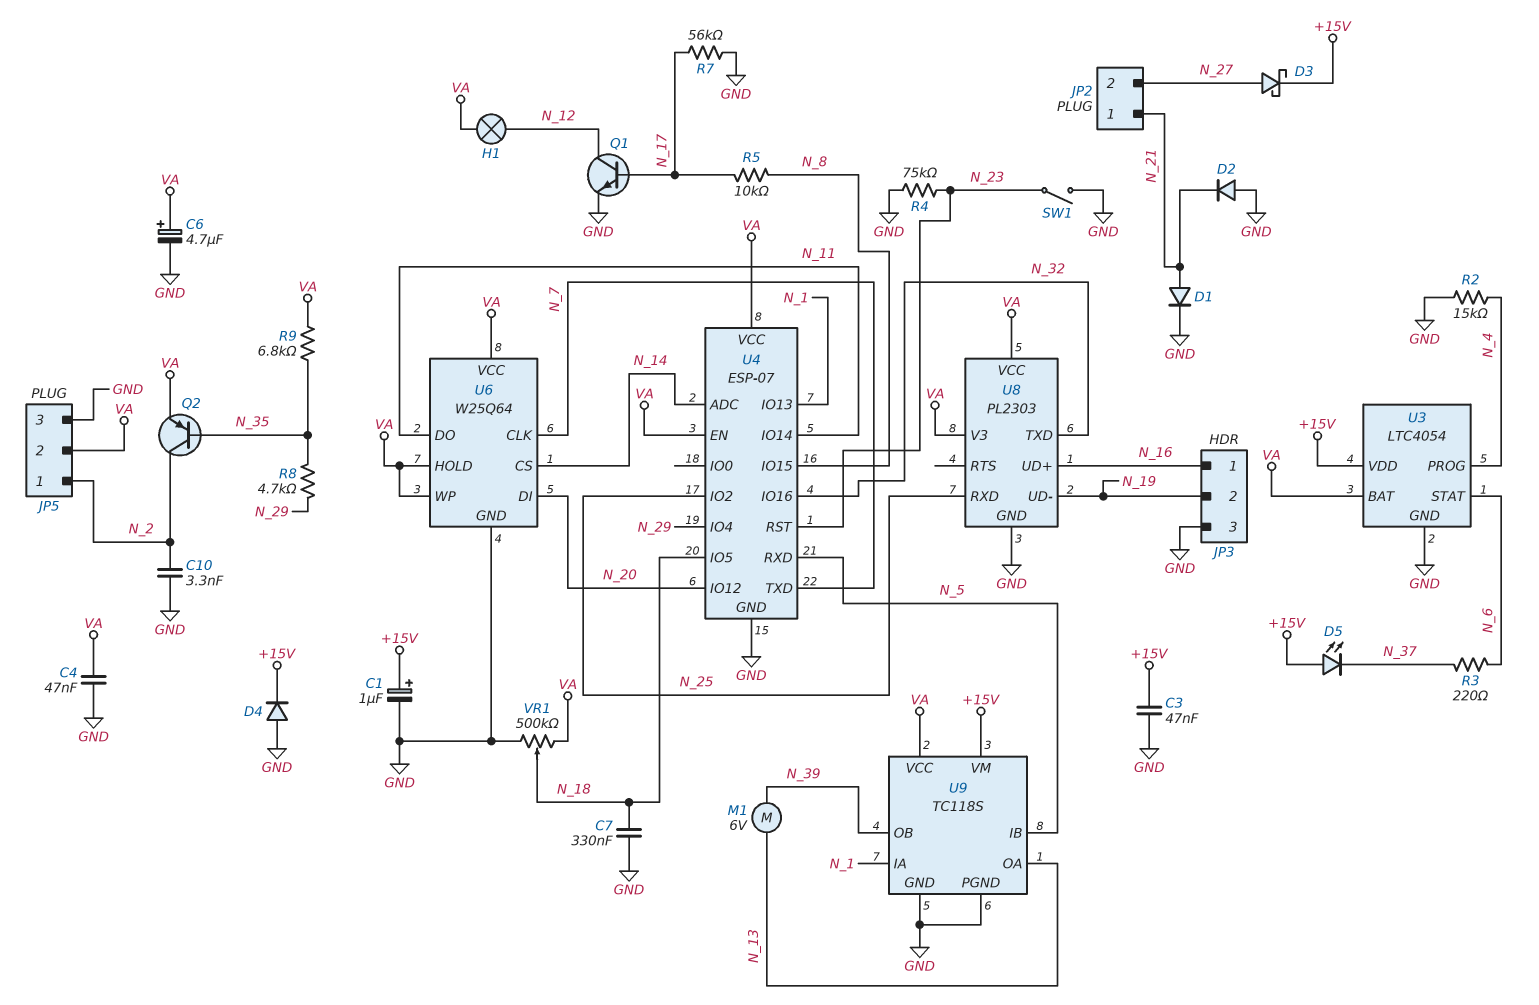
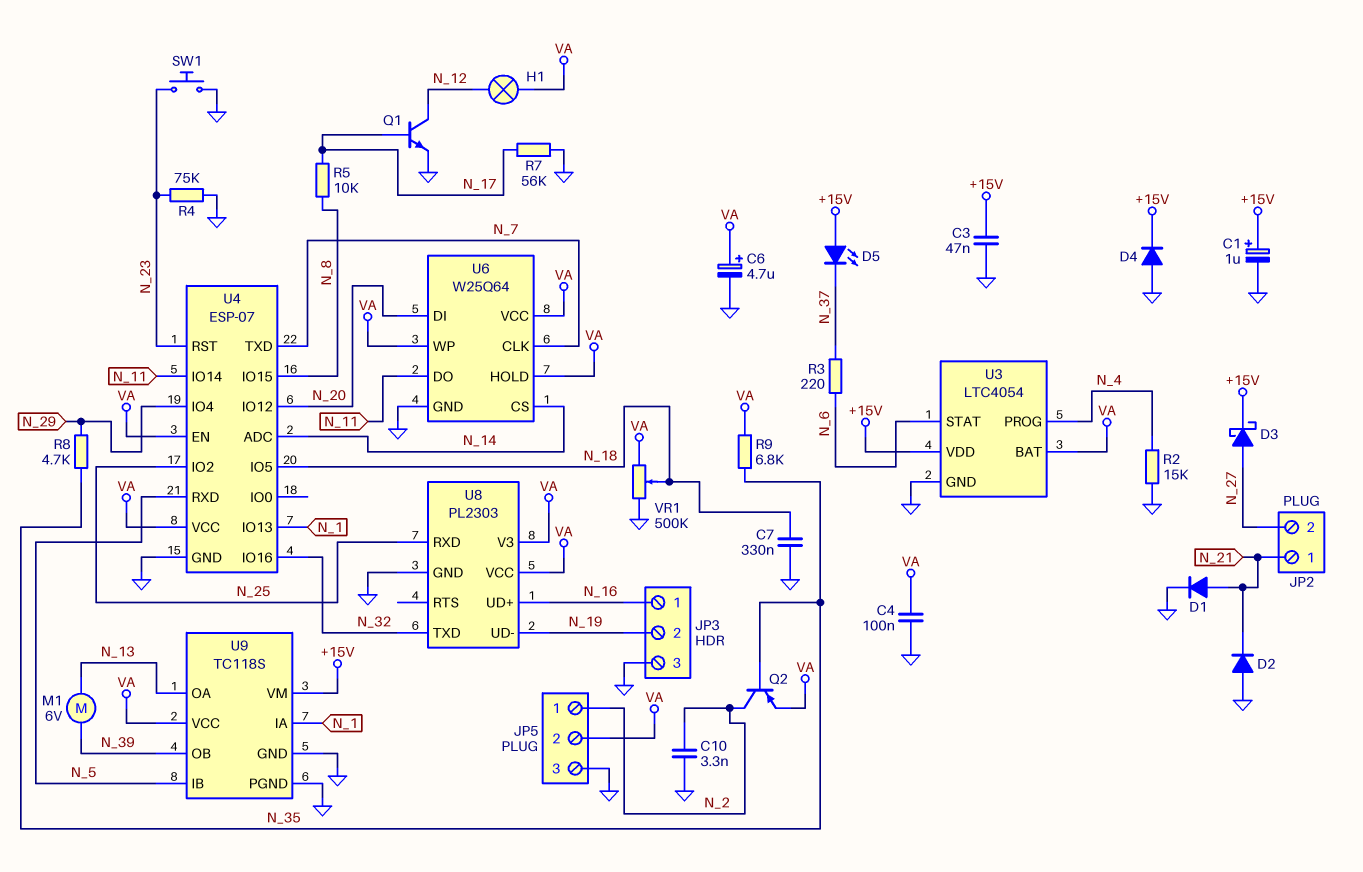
C4: 47nF (GND, VA) -> 100nF (GND, VA)
SW1: switch (GND, N_23) -> button (GND, N_23)

